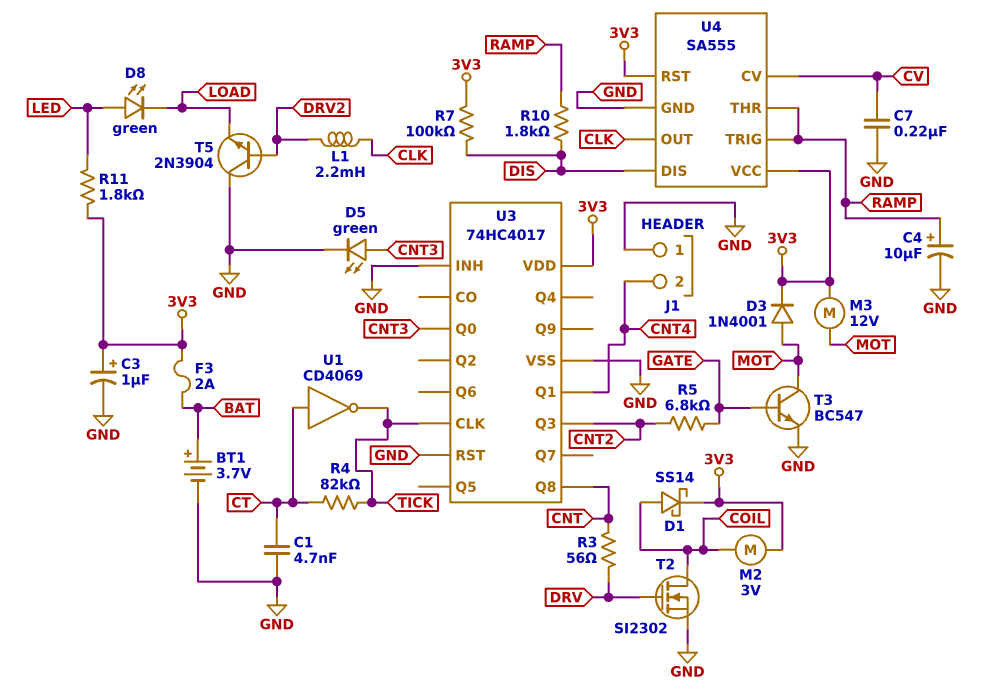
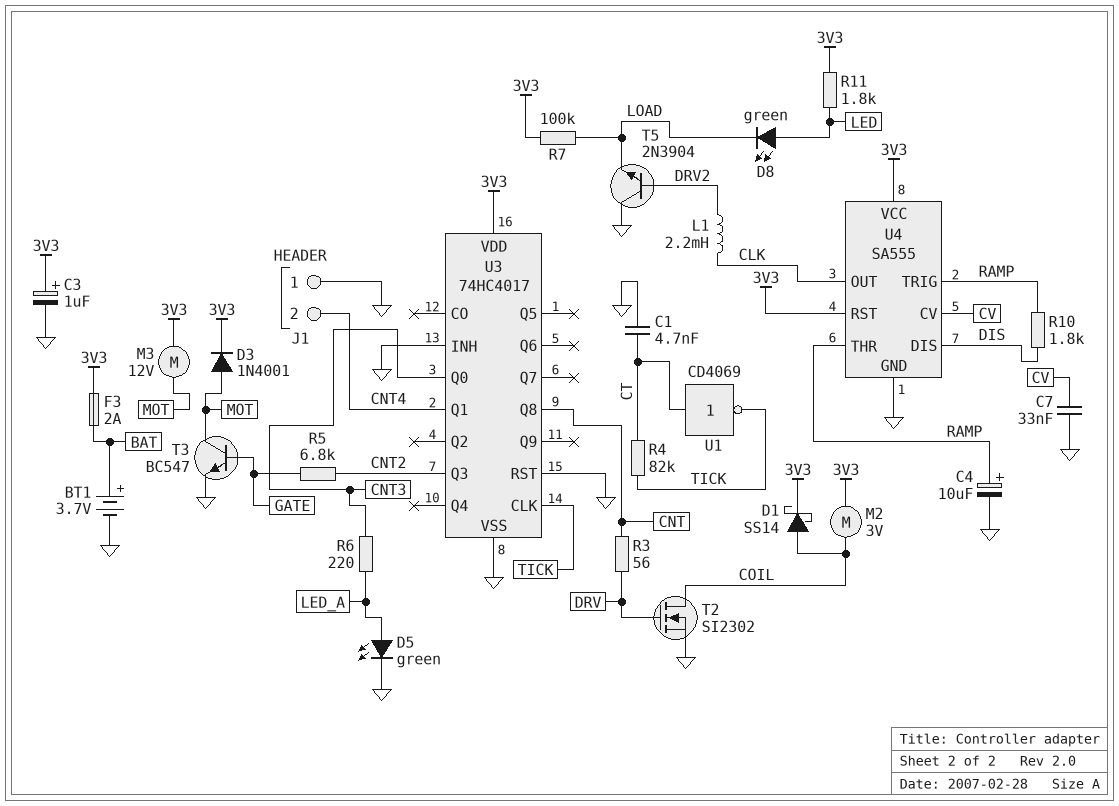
C7: 220nF (CV, GND) -> 33nF (CV, GND)
D5: LED green (A CNT3, K GND) -> LED green (A LED_A, K GND)
R6: none -> 220 (CNT3, LED_A)
R7: 100k (3V3, DIS) -> 100k (3V3, LOAD)

